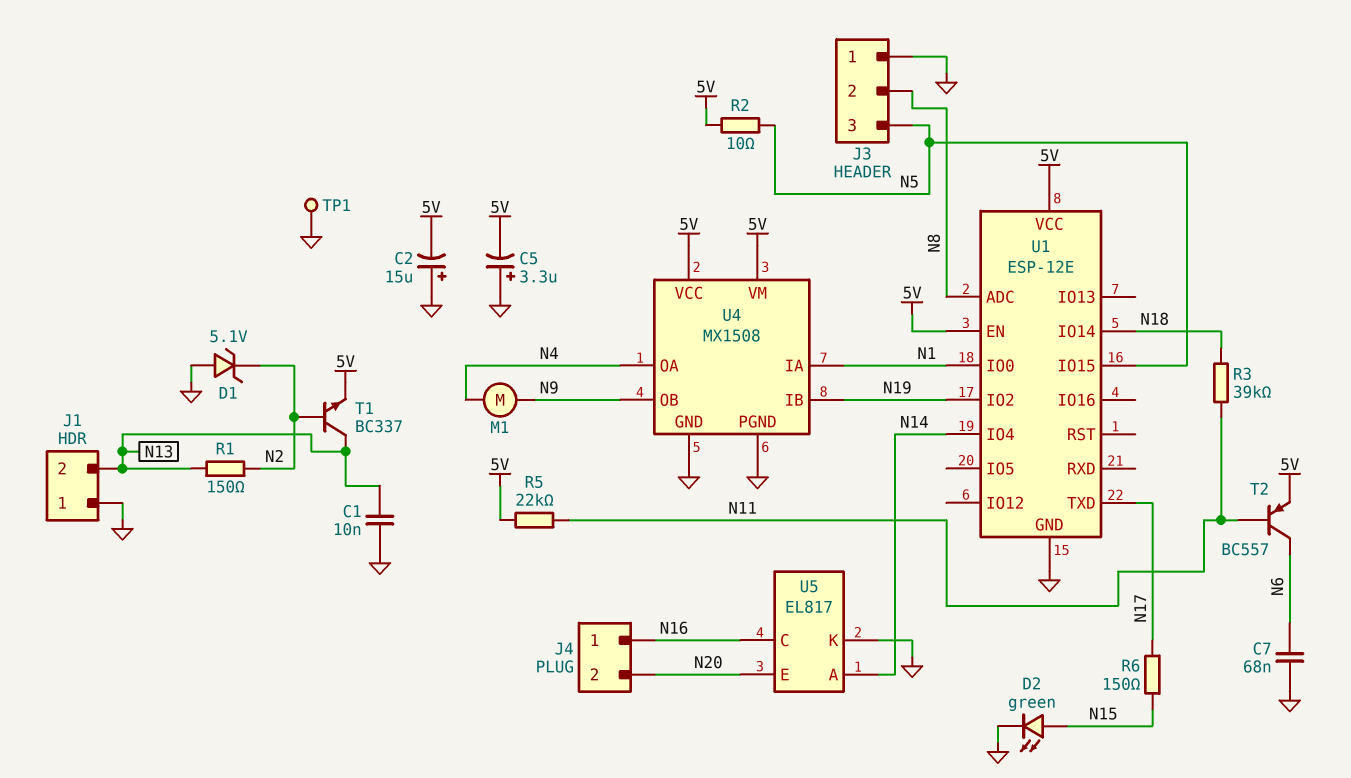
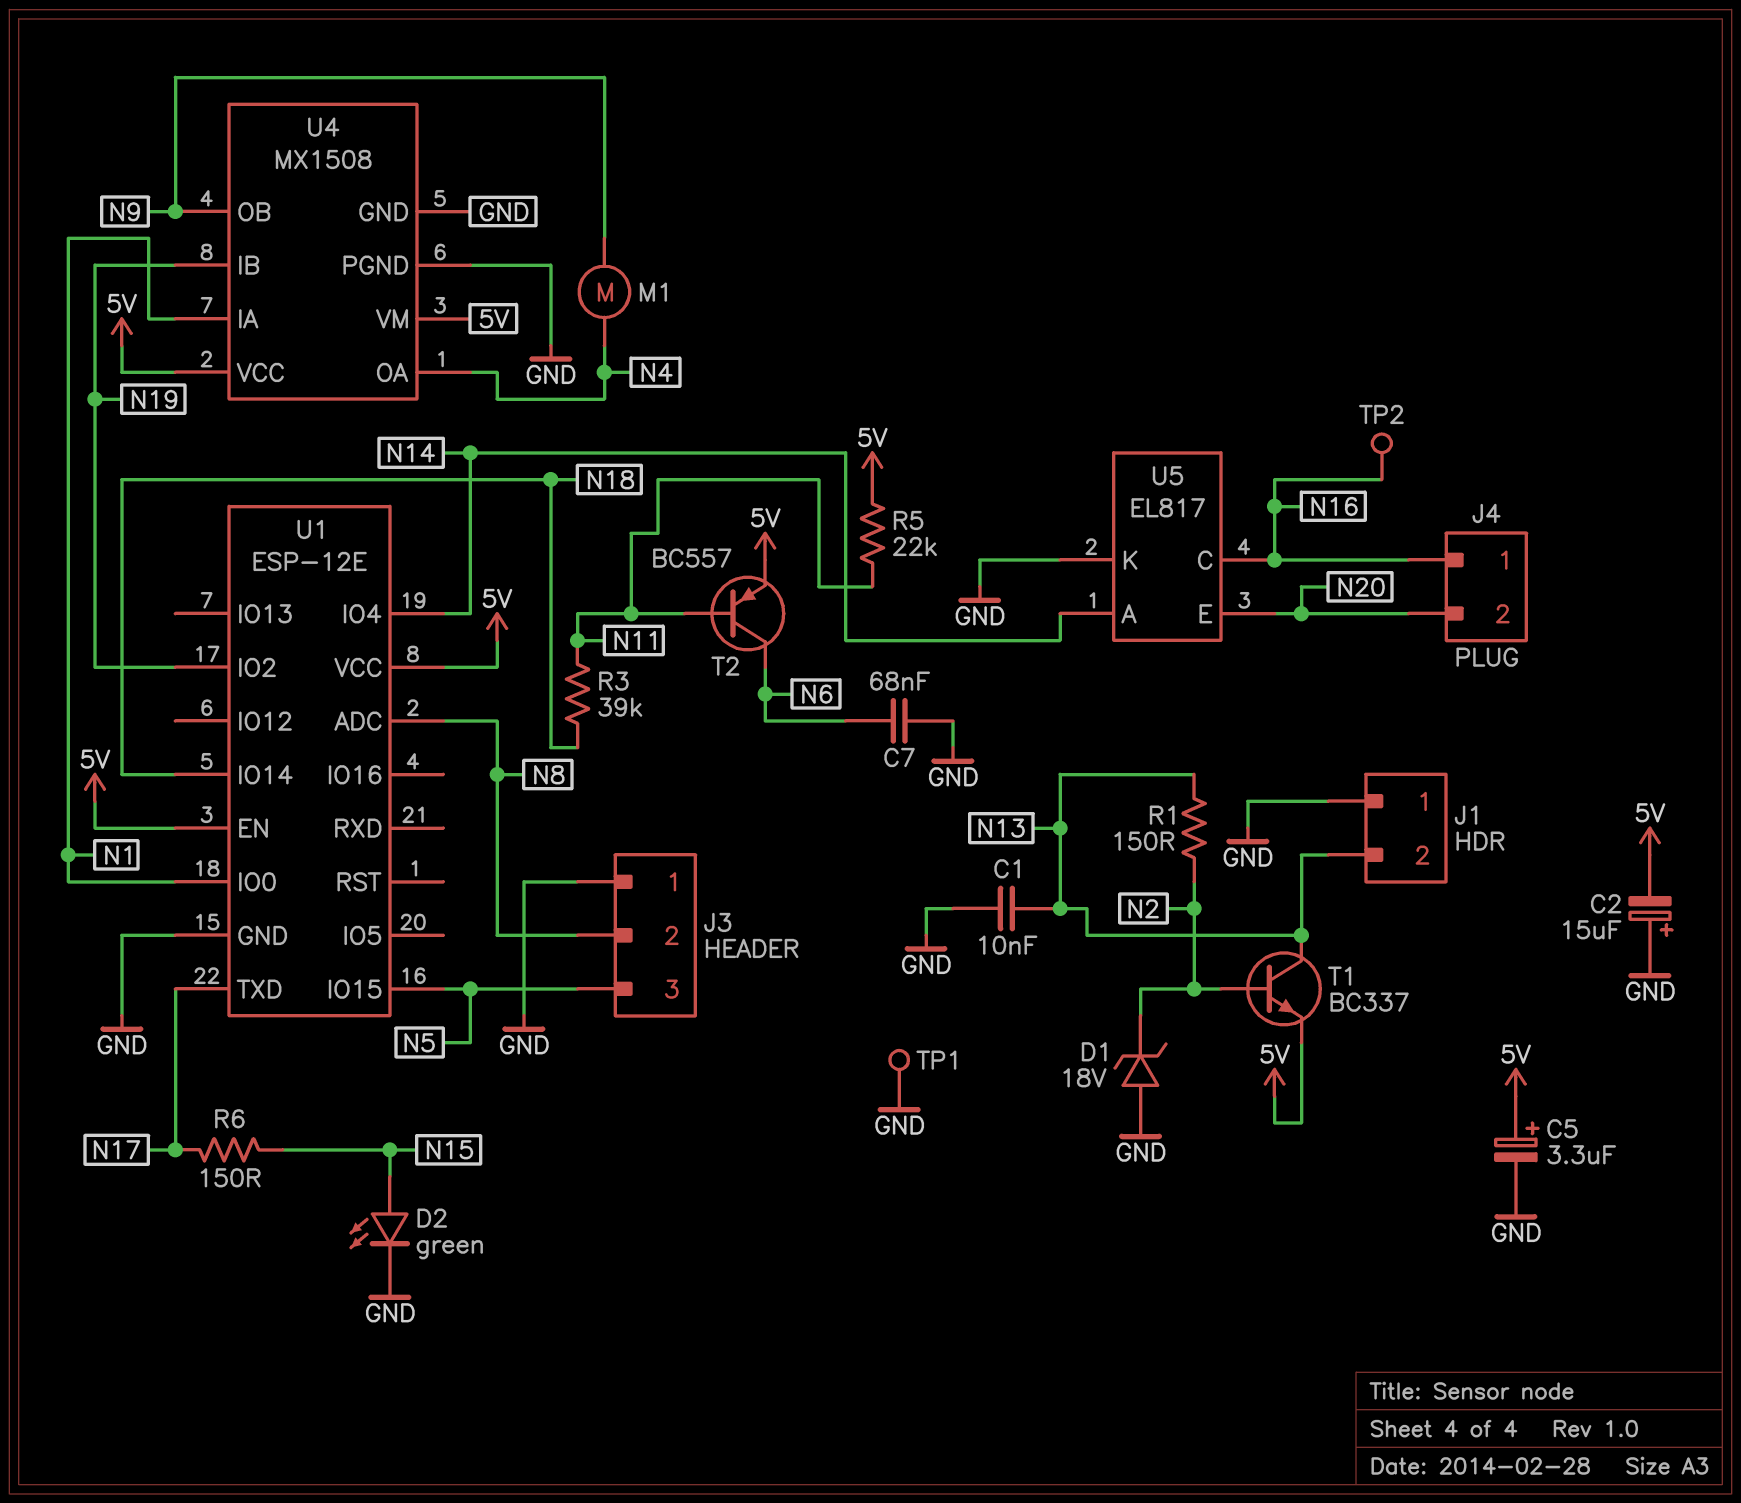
C5: 3.3uF (plus GND, minus 5V) -> 3.3uF (plus 5V, minus GND)
D1: zener 5.1V (A GND, K N2) -> zener 18V (A GND, K N2)
R2: 10 (5V, N5) -> none
TP2: none -> test point (N16)

